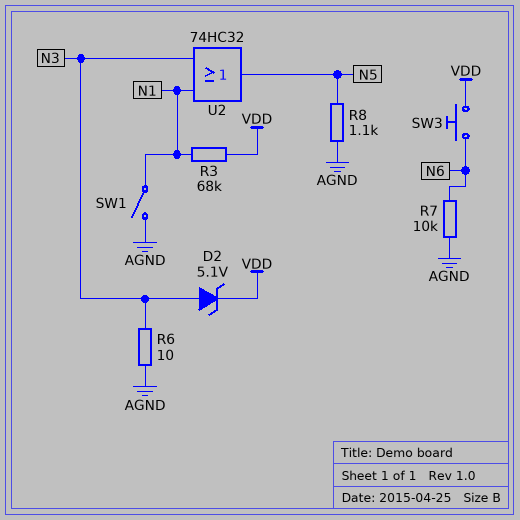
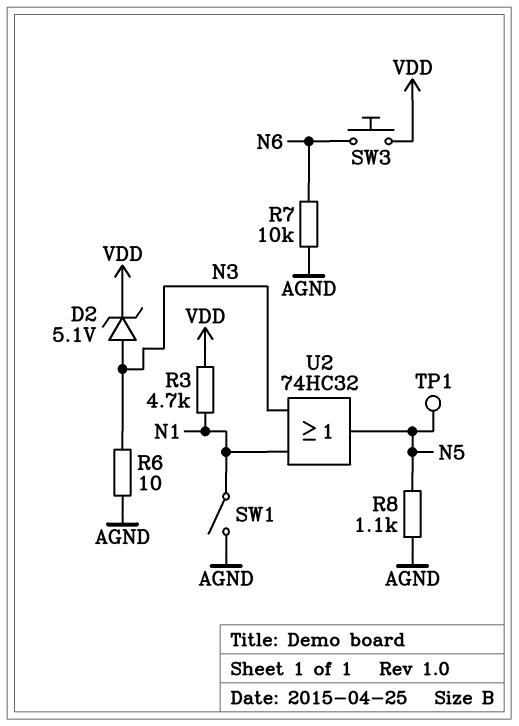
R3: 68k (N1, VDD) -> 4.7k (N1, VDD)
TP1: none -> test point (N5)

